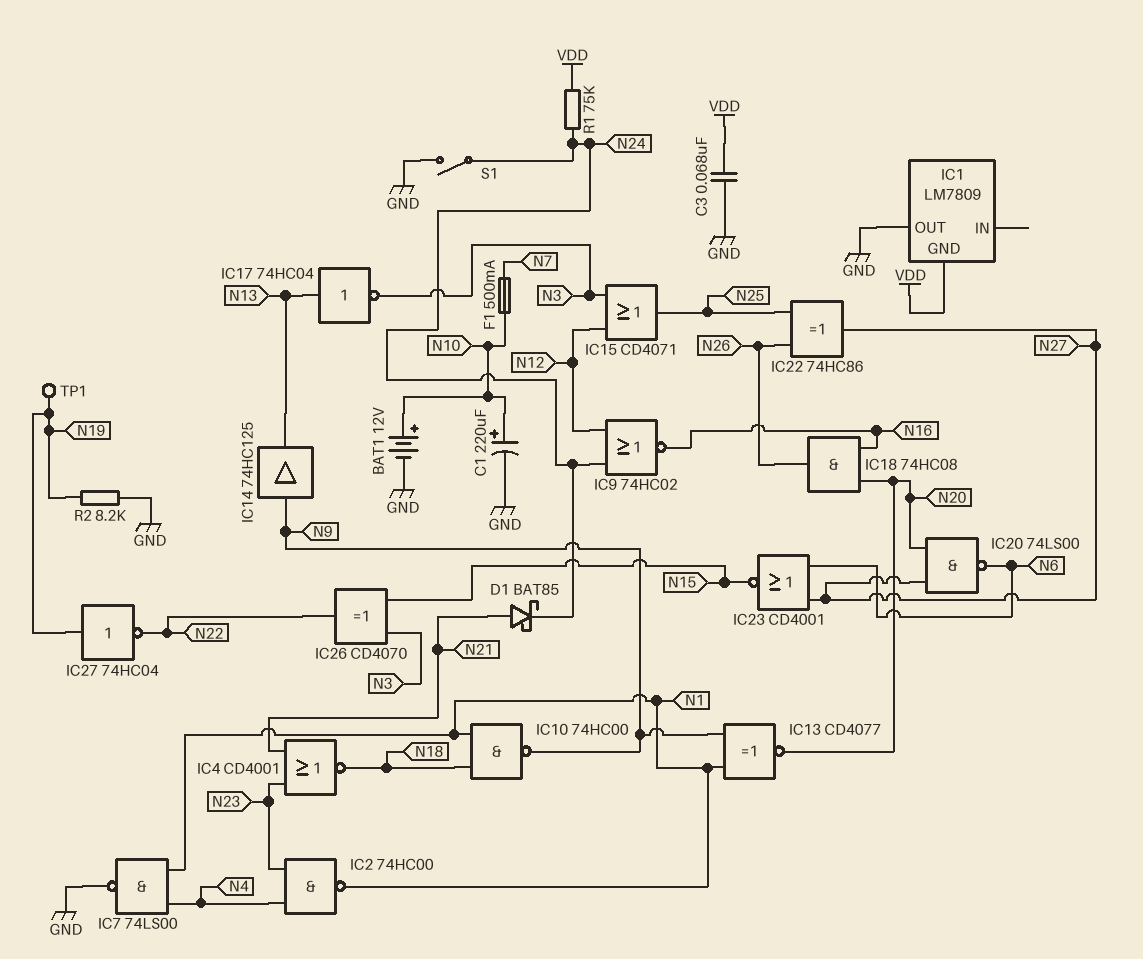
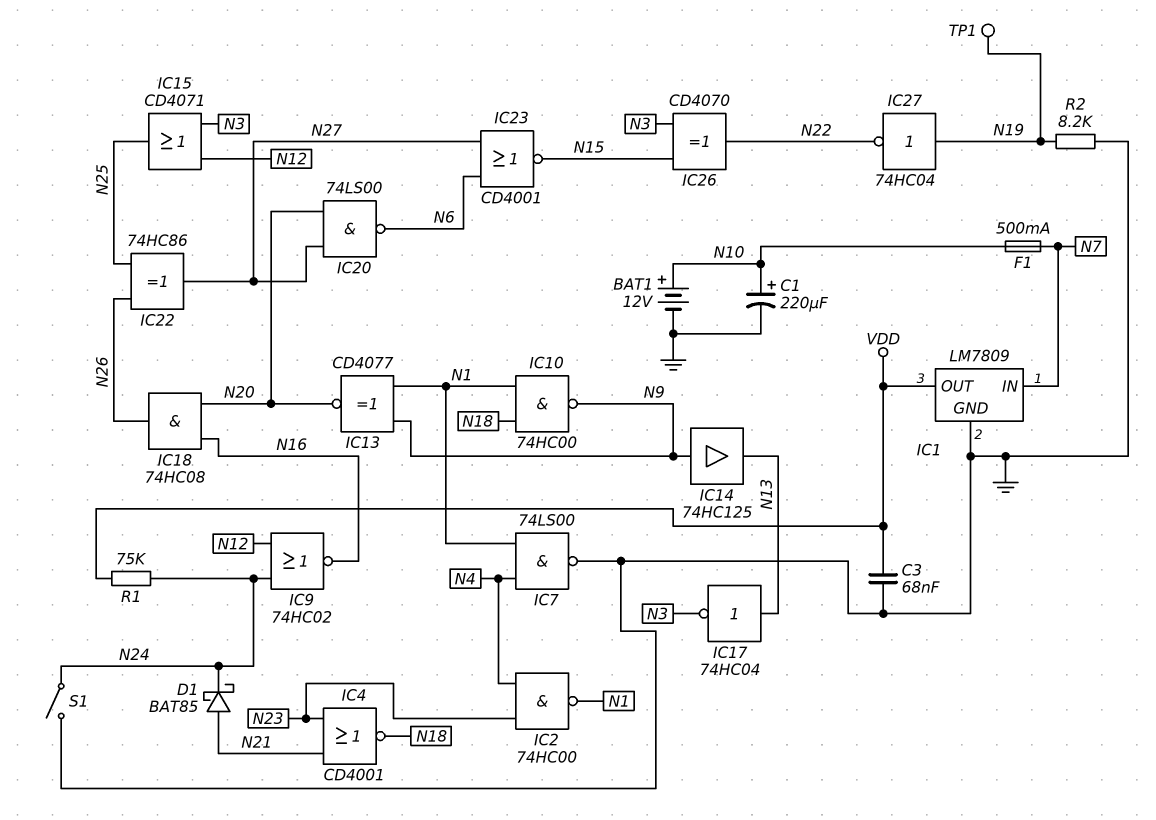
IC1 pin GND: VDD -> GND
IC1 pin IN: none -> N7
IC1 pin OUT: GND -> VDD

